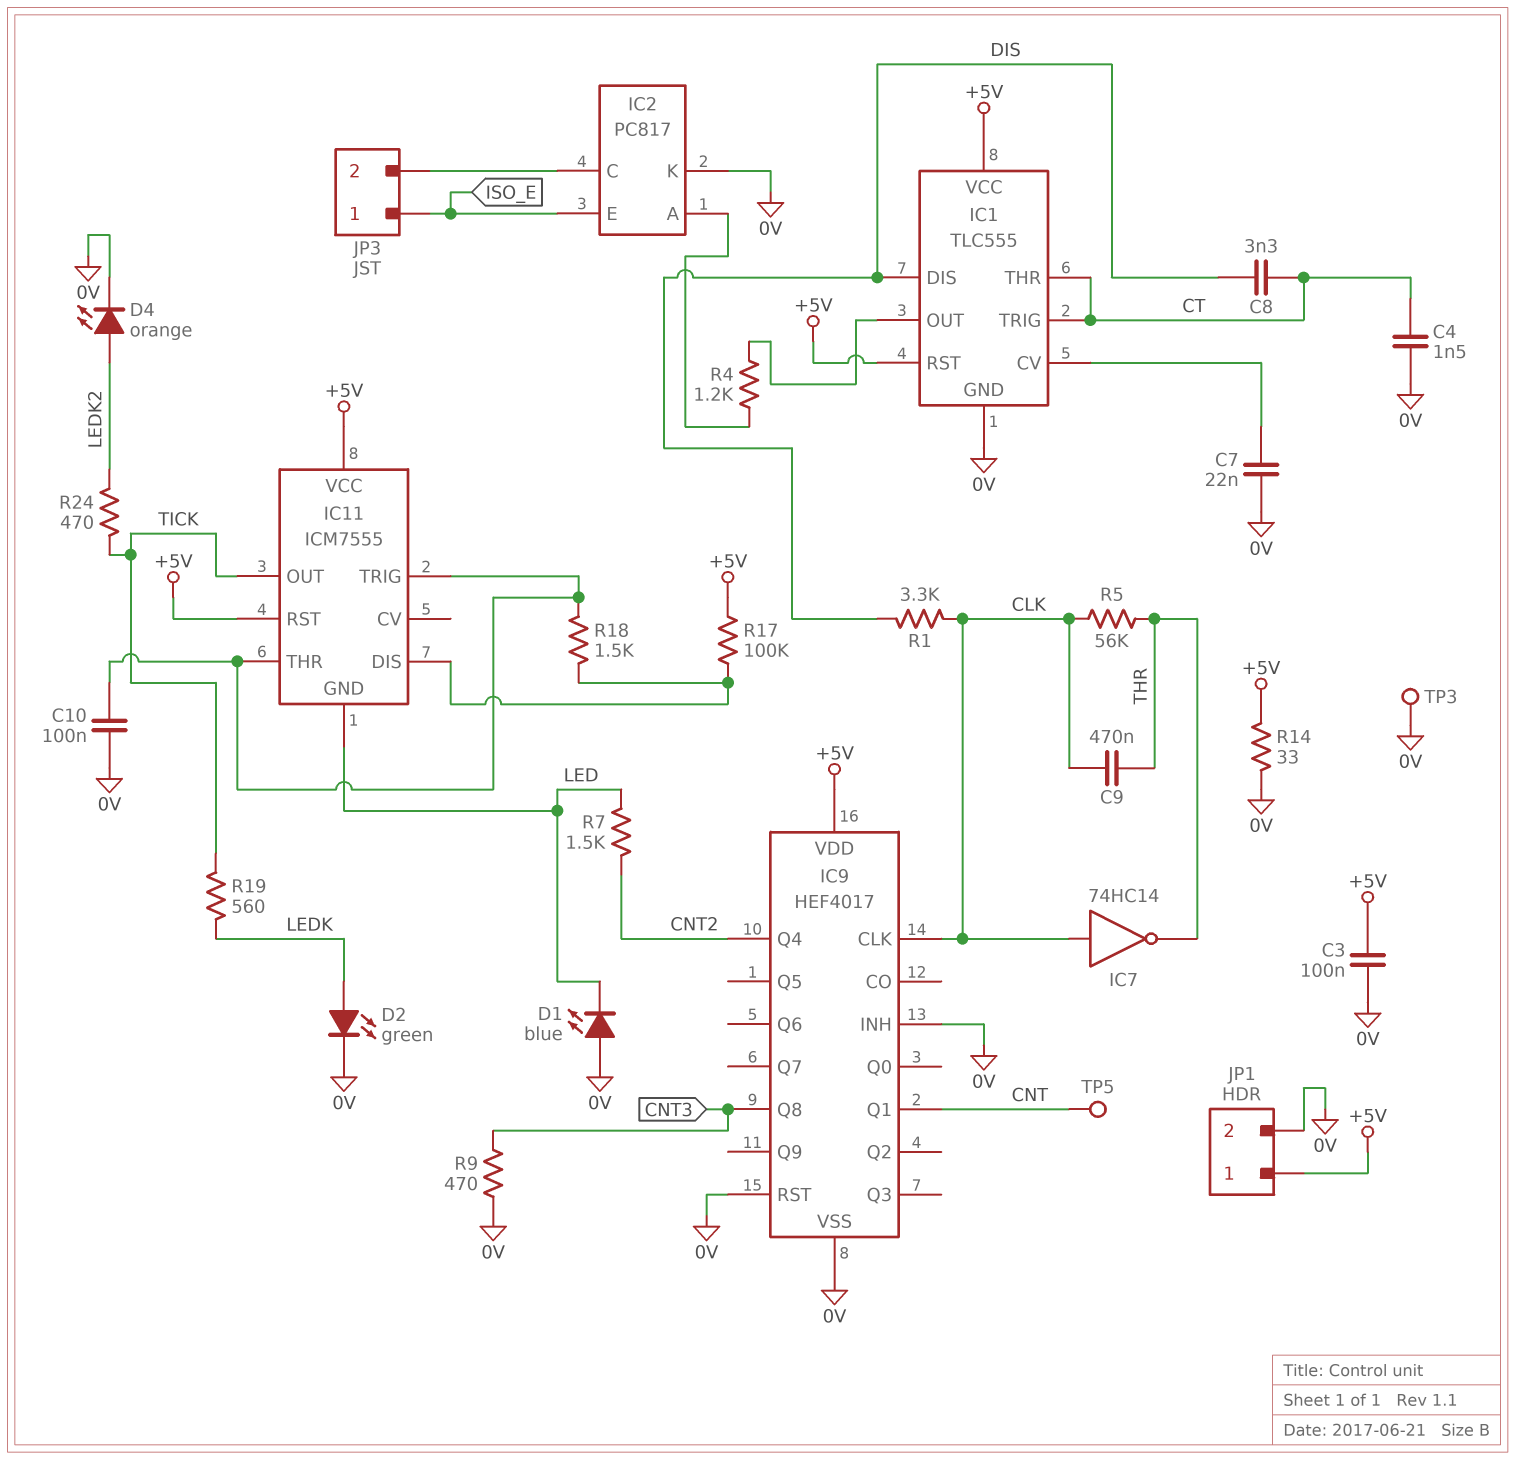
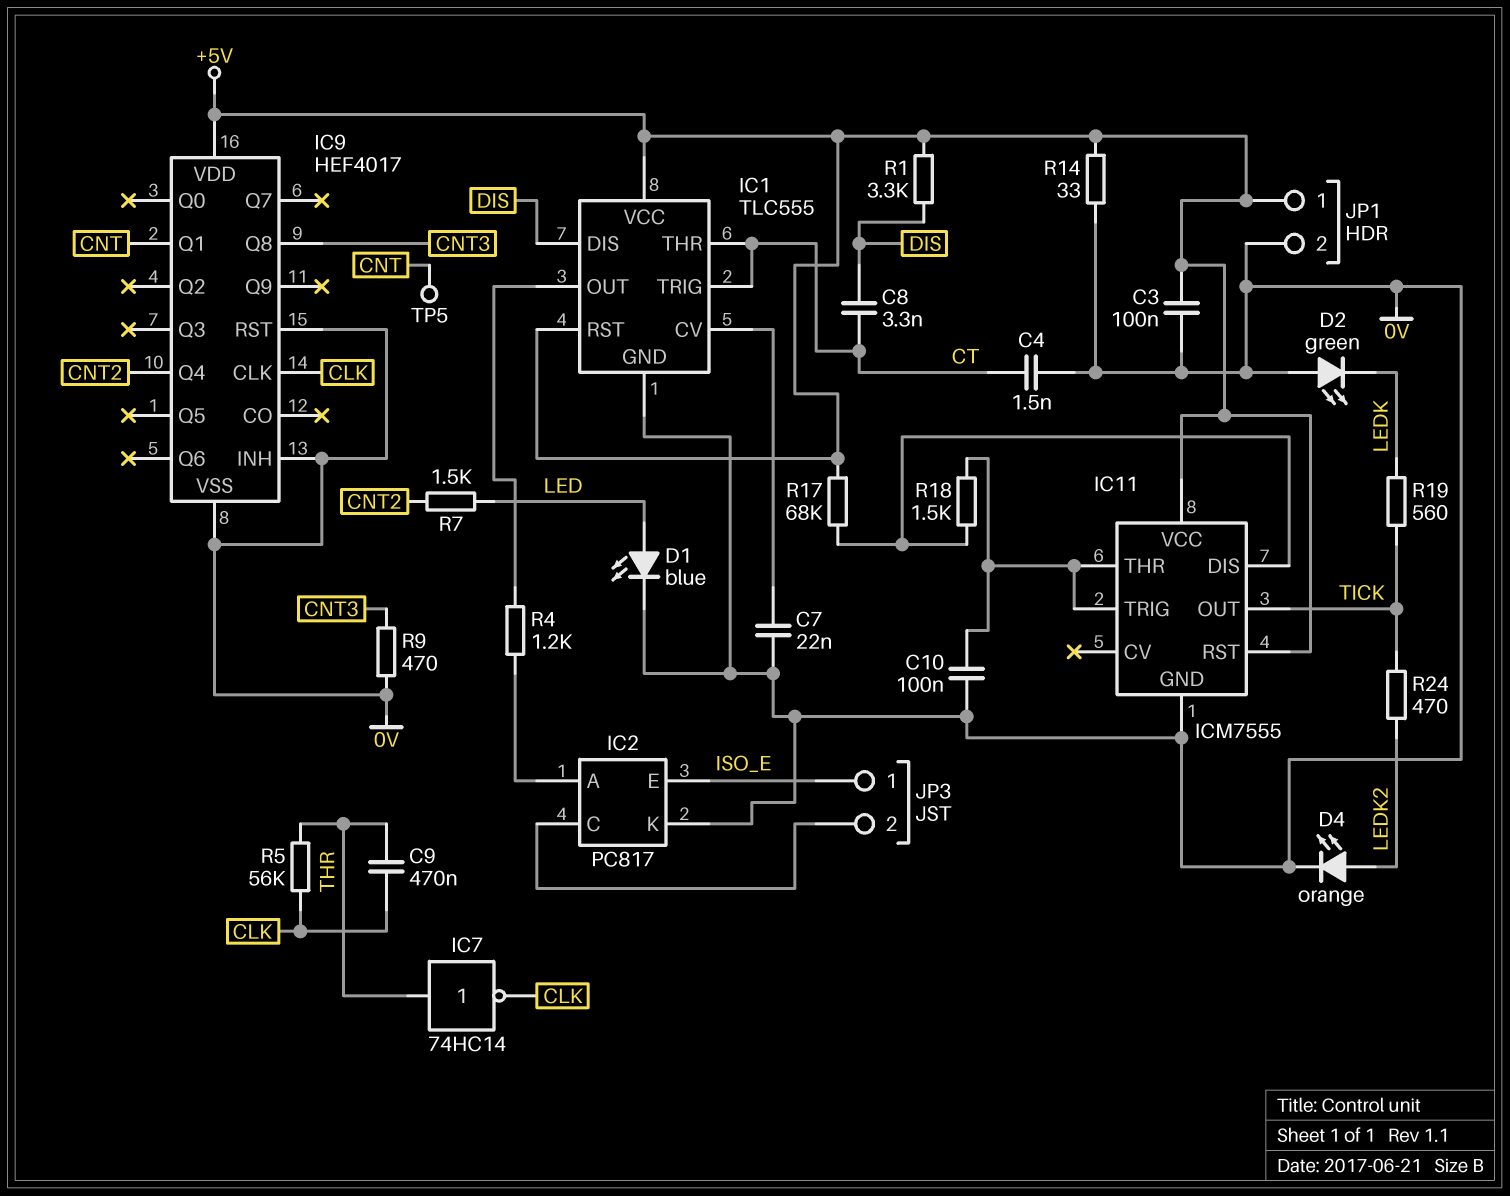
D1: LED blue (A 0V, K LED) -> LED blue (A LED, K 0V)
D2: LED green (A LEDK, K 0V) -> LED green (A 0V, K LEDK)
IC7: NOT 74HC14 (in CLK, out THR) -> NOT 74HC14 (in THR, out CLK)
IC11 pin GND: LED -> 0V
R1: 3.3k (CLK, DIS) -> 3.3k (+5V, DIS)
R17: 100k (+5V, IC11/DIS) -> 68k (+5V, IC11/DIS)
TP3: test point (0V) -> none

